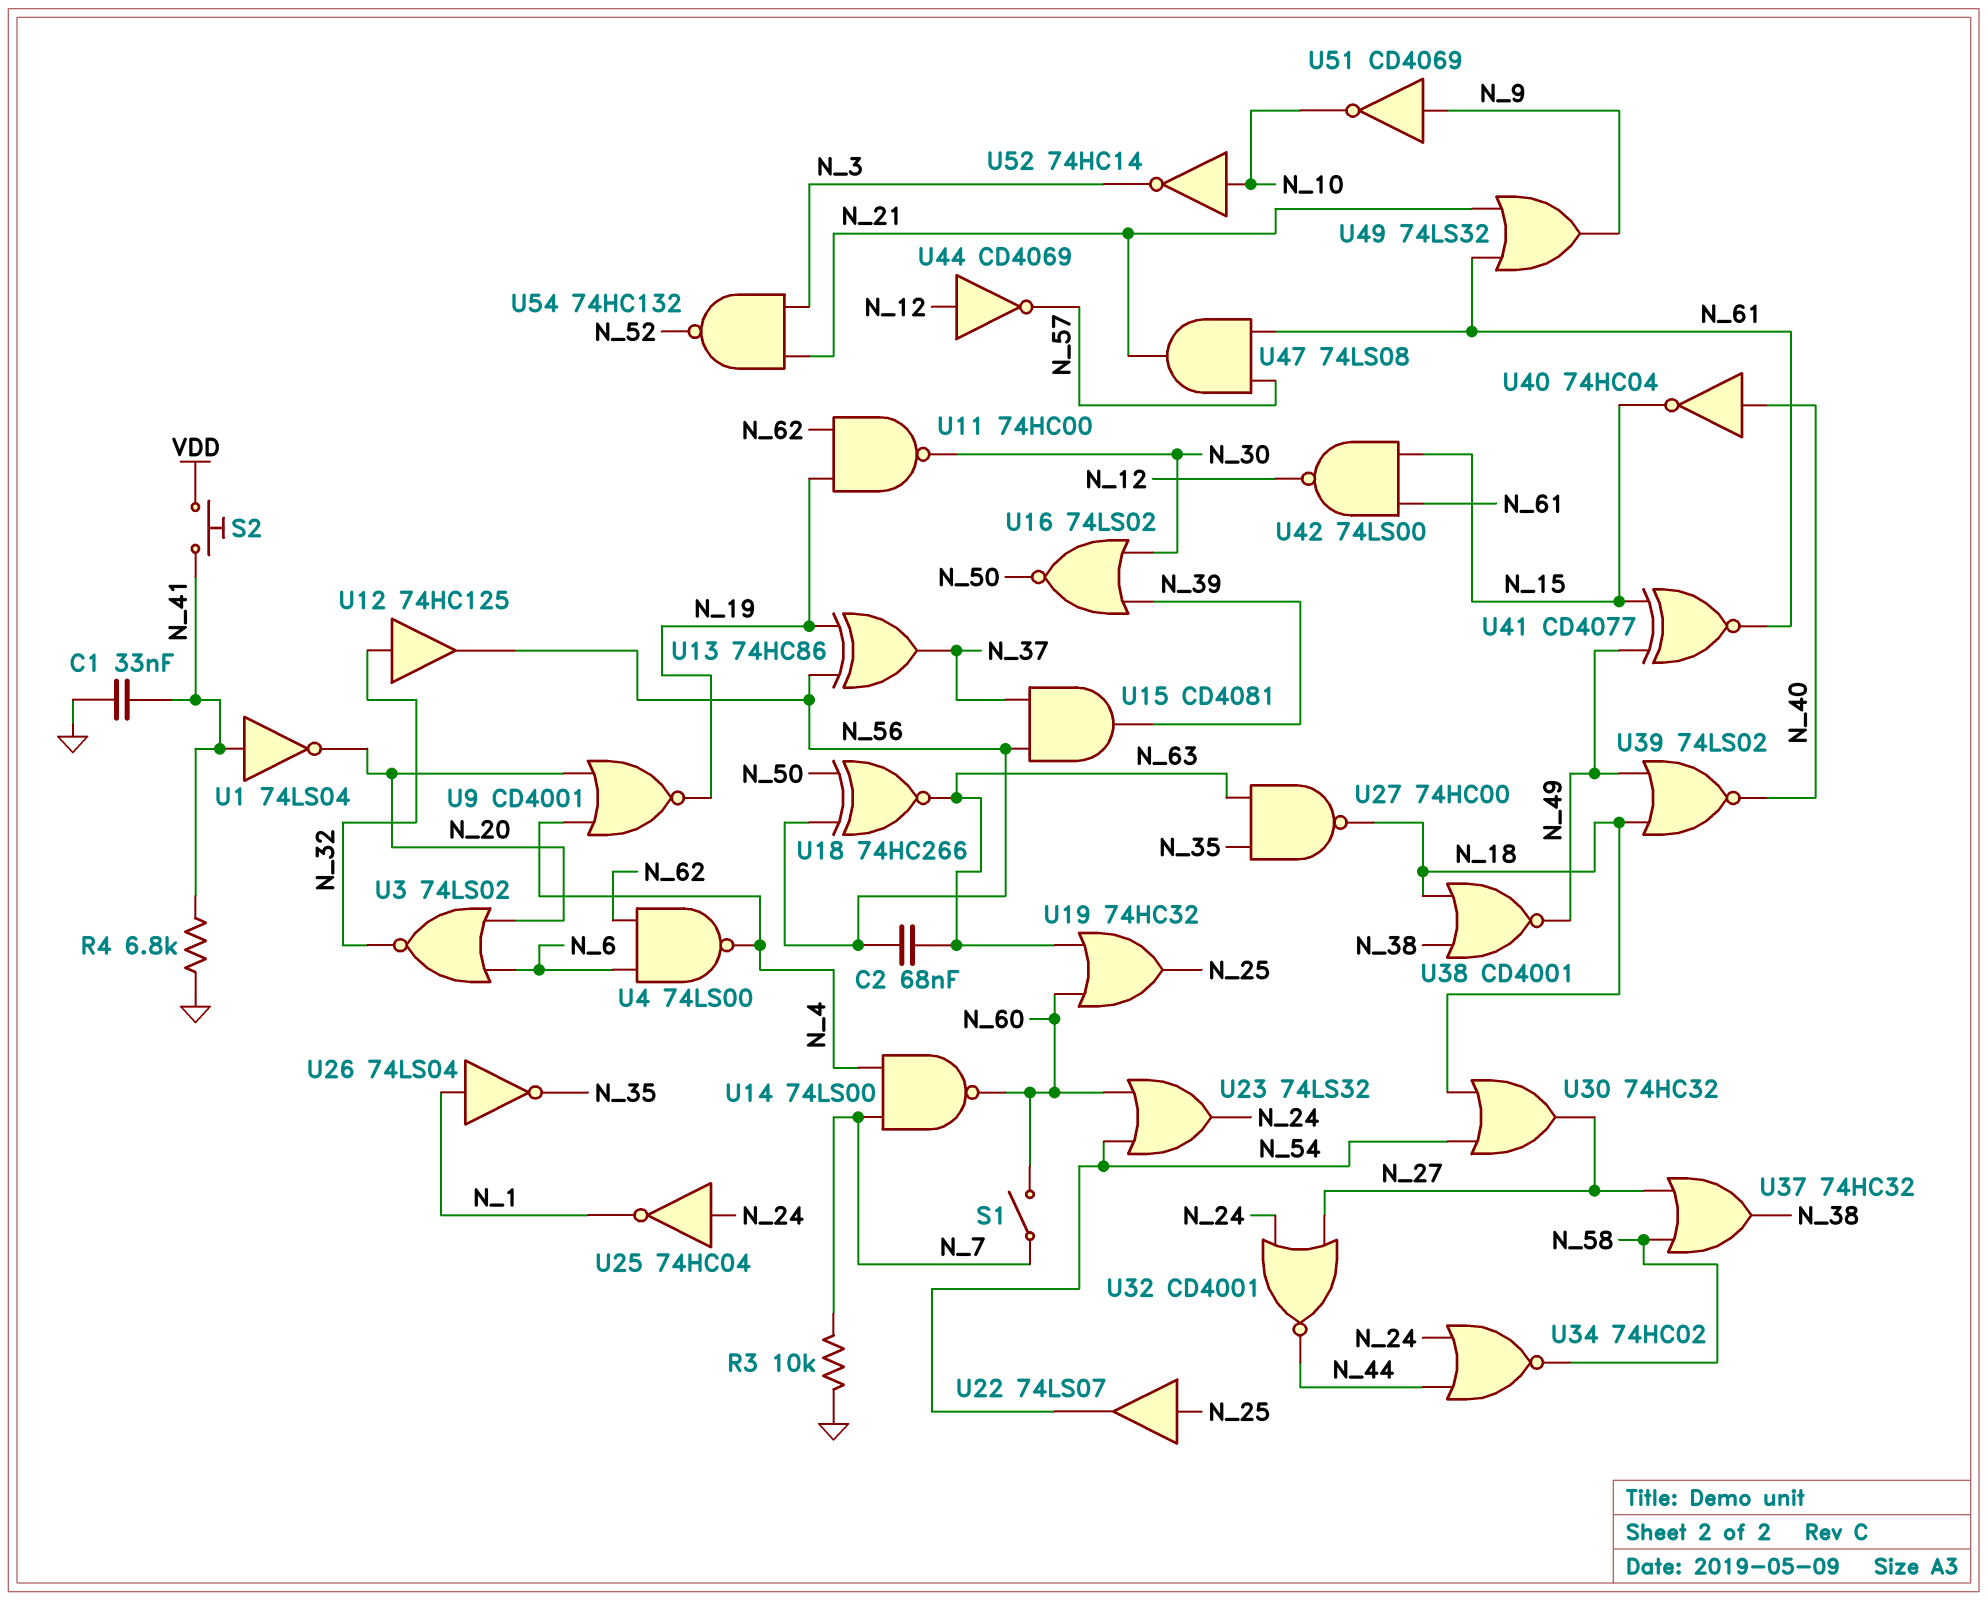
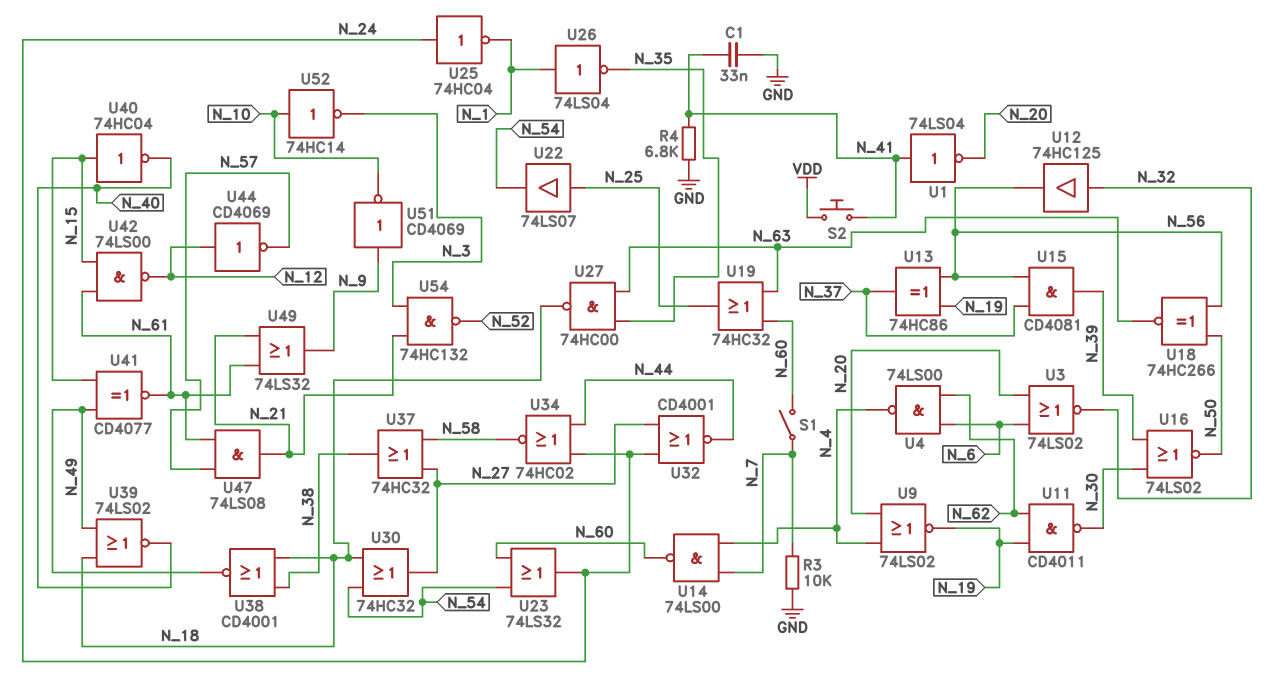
C2: 68nF (N_56, N_63) -> none
U9: NOR CD4001 (in N_4, in N_20, out N_19) -> NOR 74LS02 (in N_4, in N_20, out N_19)
U11: NAND 74HC00 (in N_19, in N_62, out N_30) -> NAND CD4011 (in N_19, in N_62, out N_30)
U40: NOT 74HC04 (in N_40, out N_15) -> NOT 74HC04 (in N_15, out N_40)

